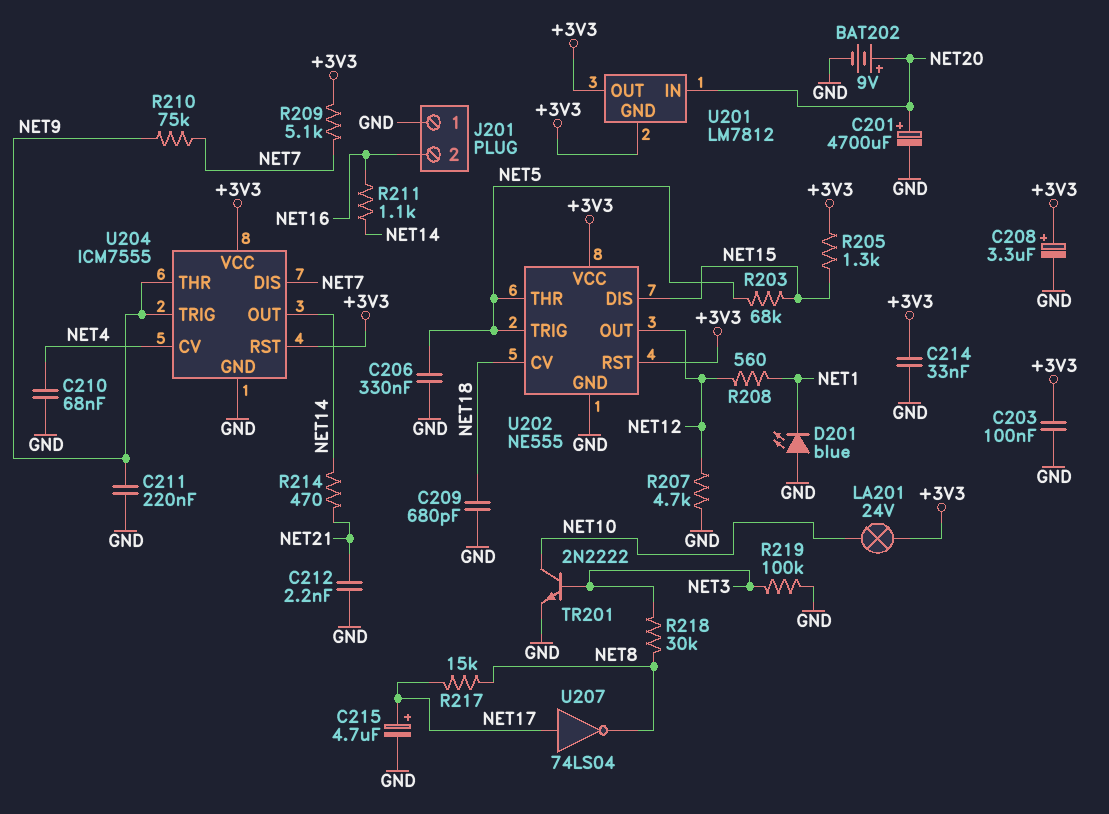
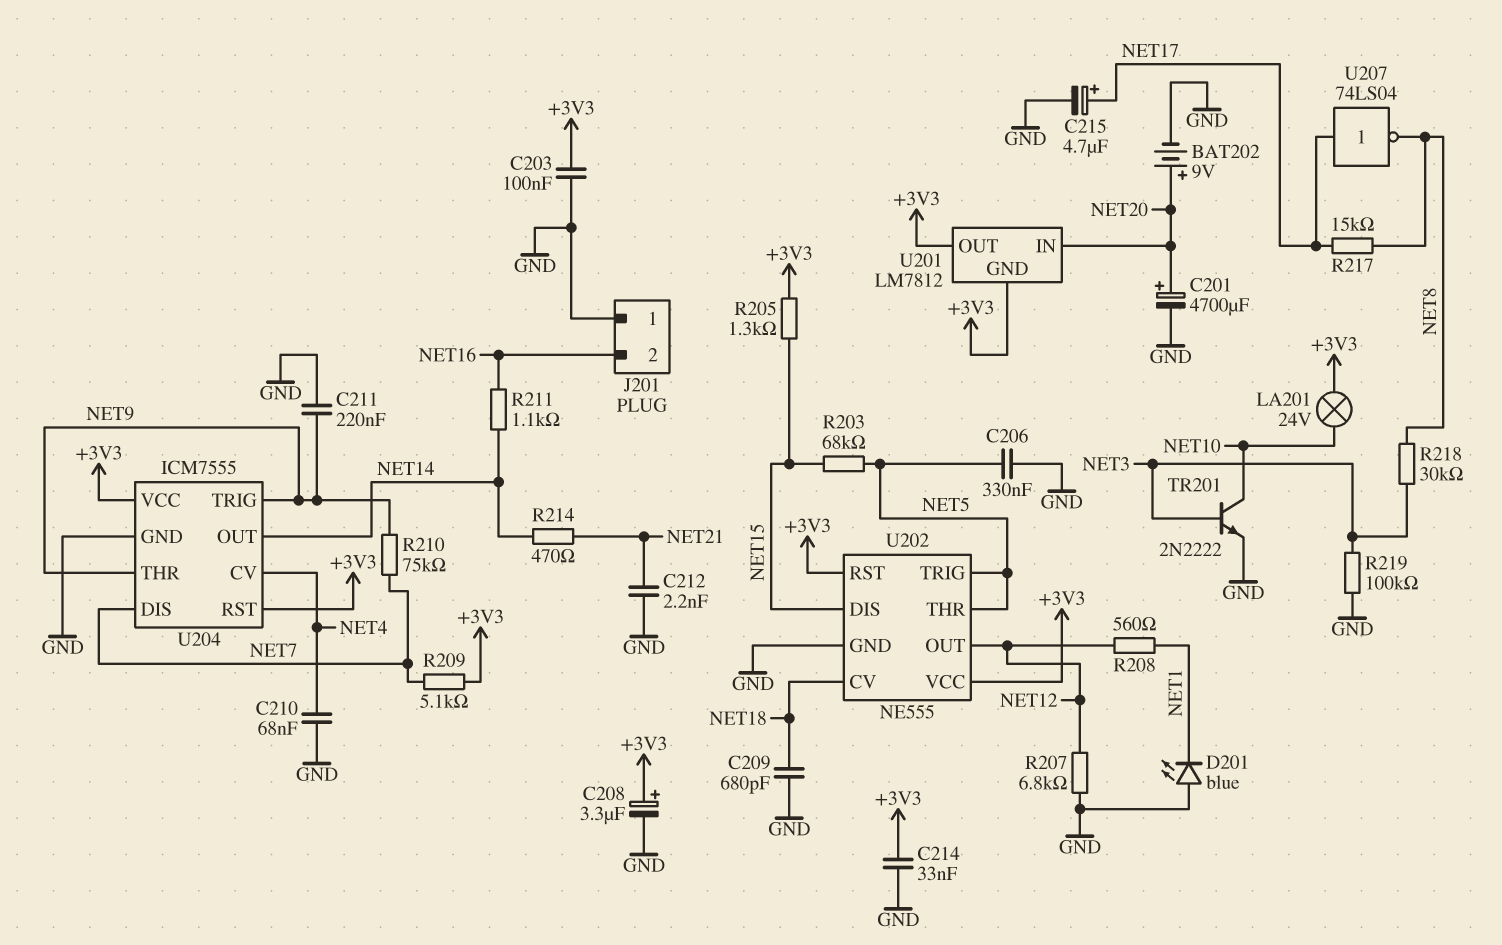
R207: 4.7k (GND, NET12) -> 6.8k (GND, NET12)

